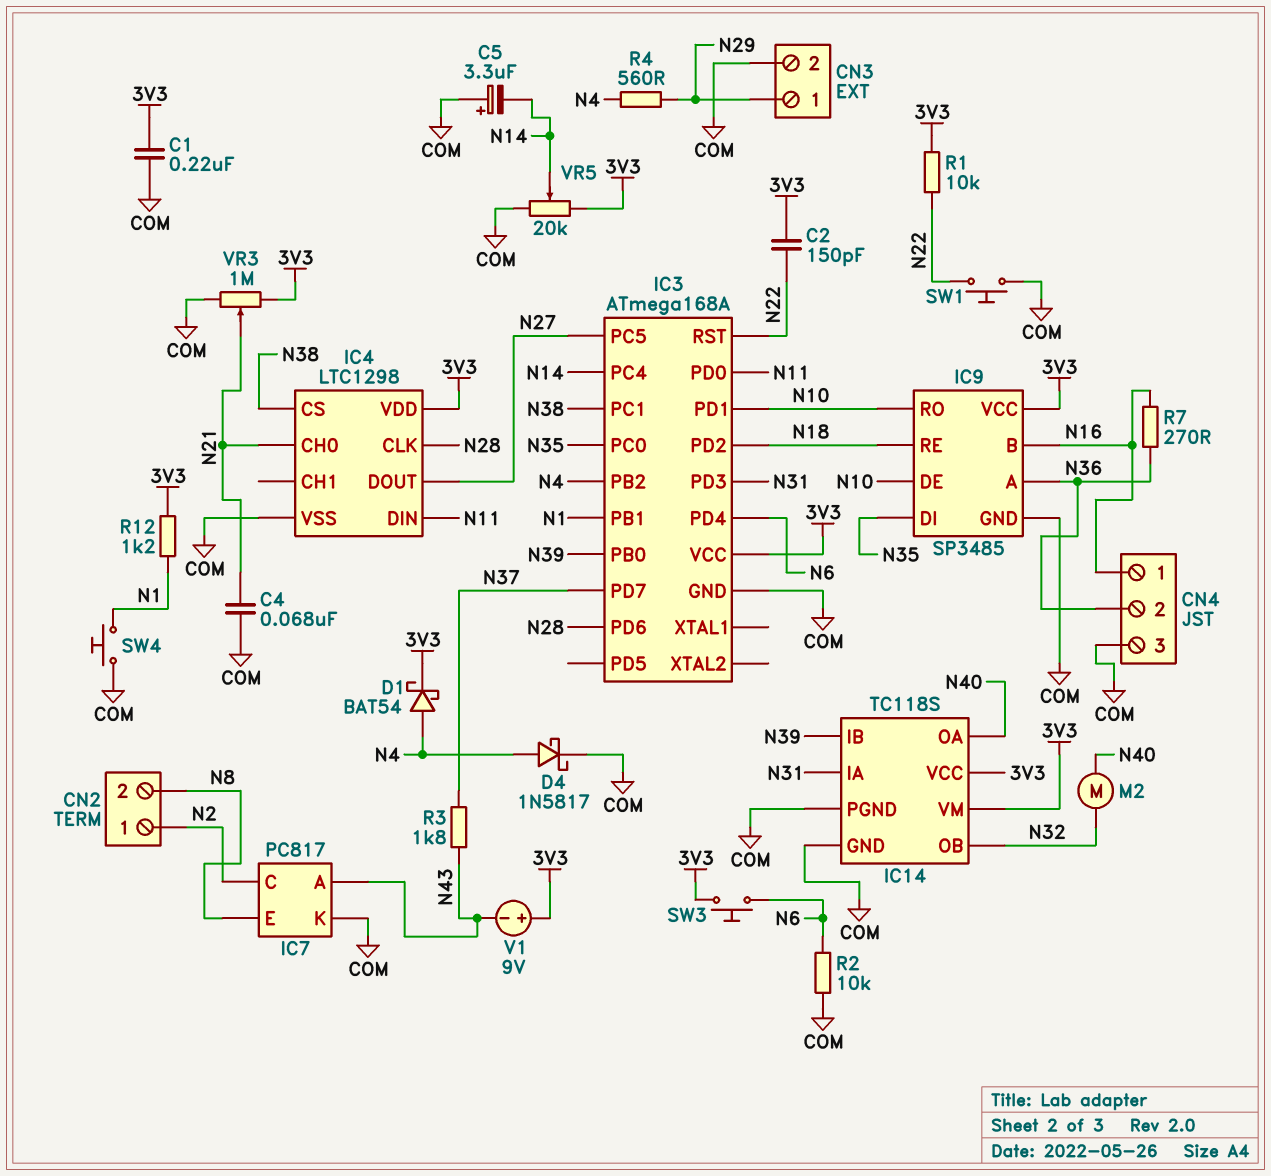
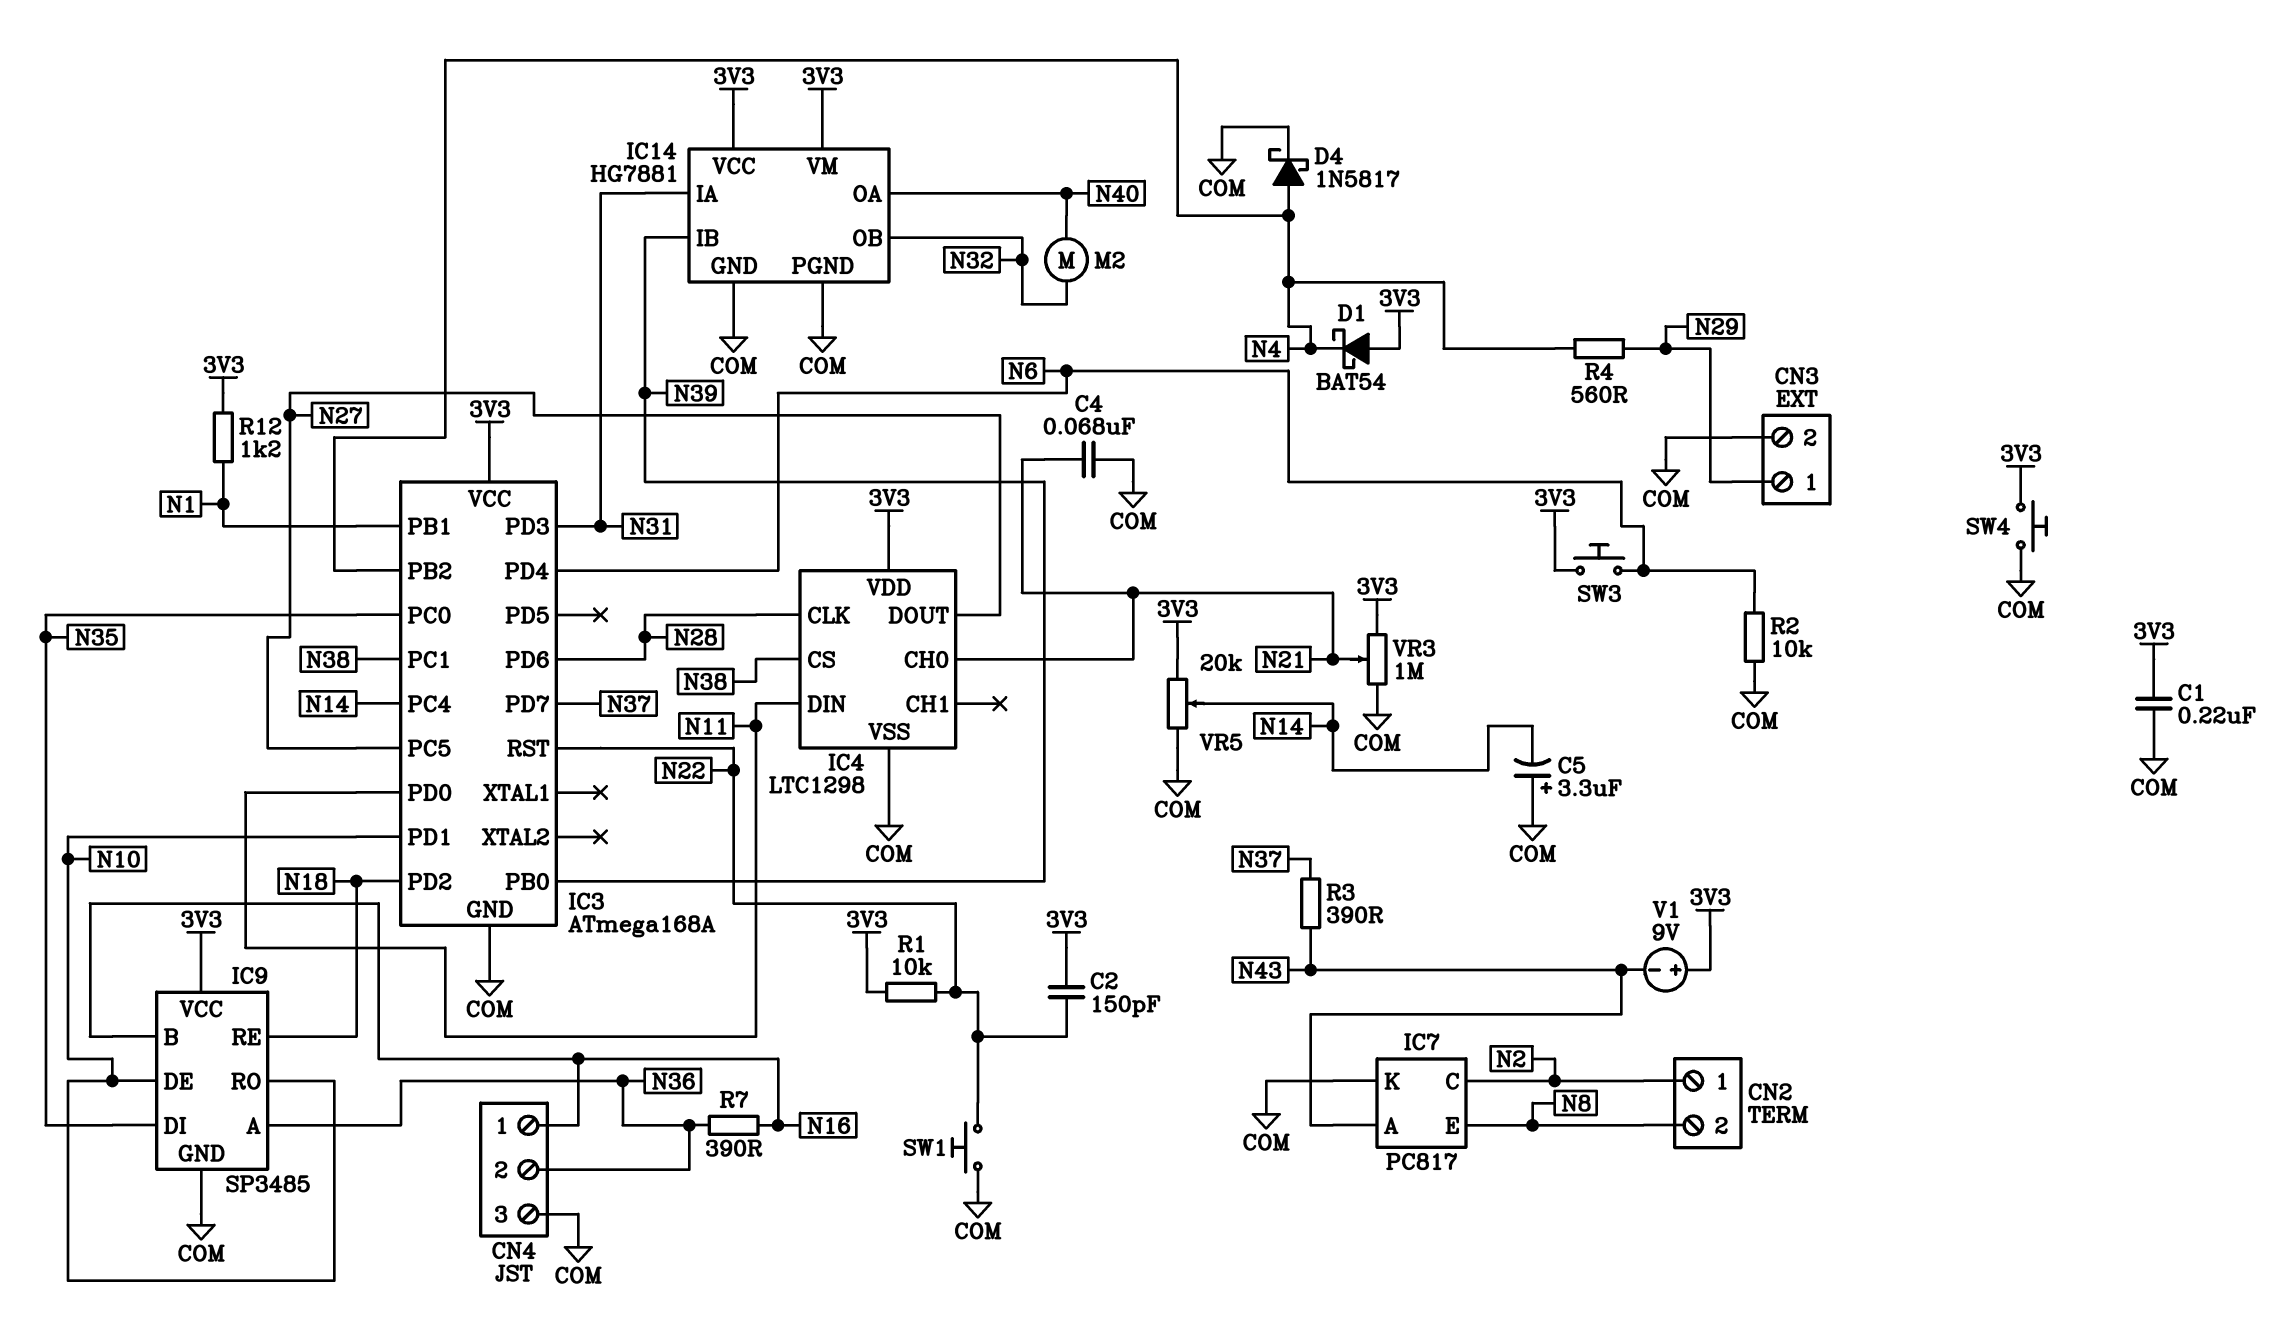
D1: schottky BAT54 (A N4, K 3V3) -> schottky BAT54 (A 3V3, K N4)
IC14: TC118S -> HG7881
R3: 1.8k (N37, N43) -> 390 (N37, N43)
R7: 270 (N16, N36) -> 390 (N16, N36)
SW4: button (COM, N1) -> button (3V3, COM)

